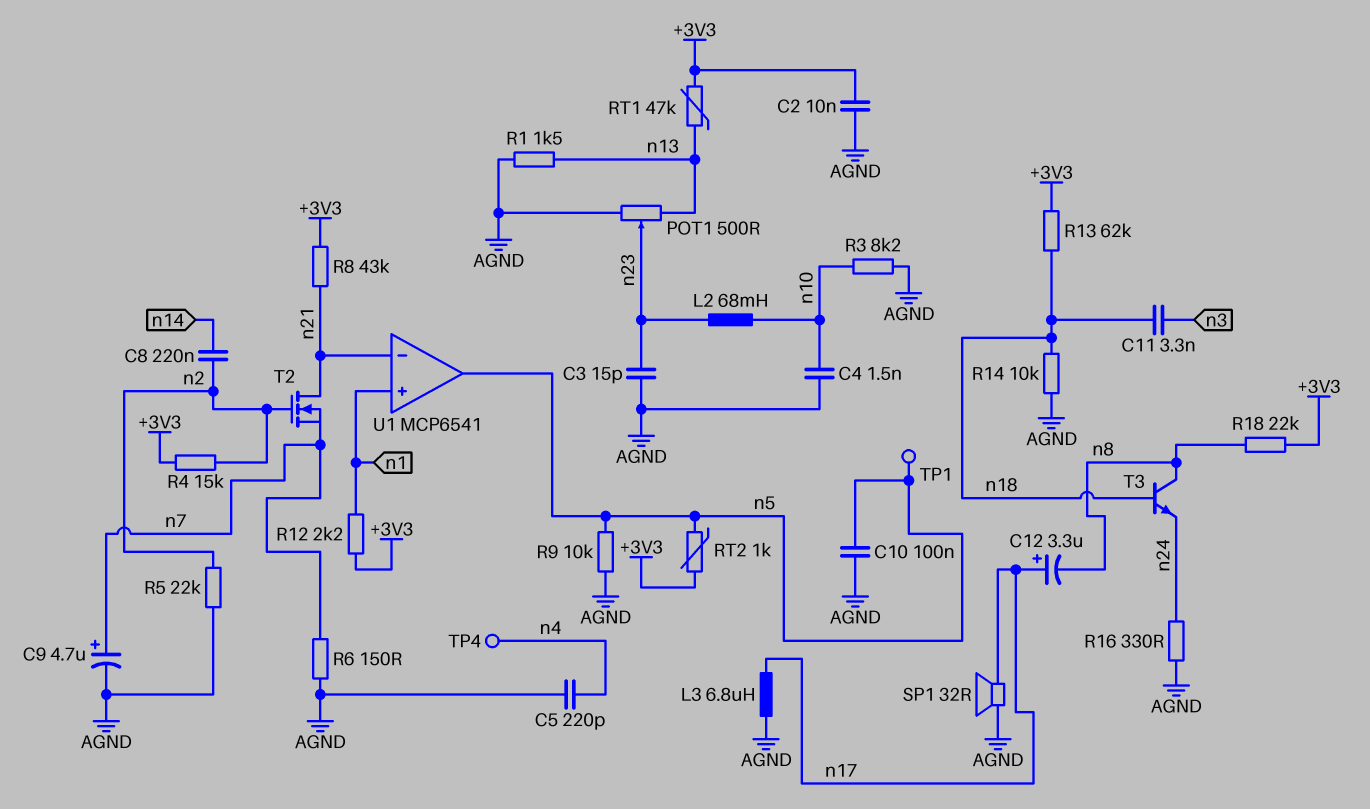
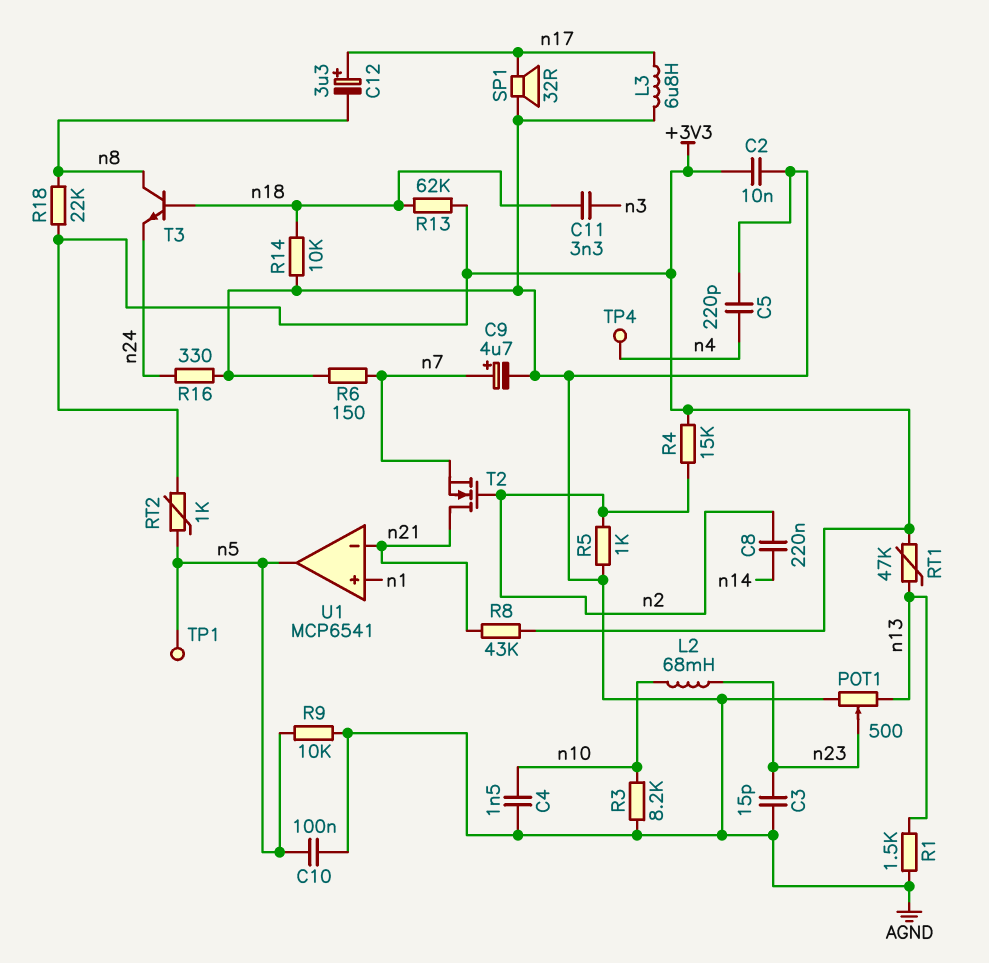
R5: 22k (AGND, n2) -> 1k (AGND, n2)
R12: 2.2k (+3V3, n1) -> none

